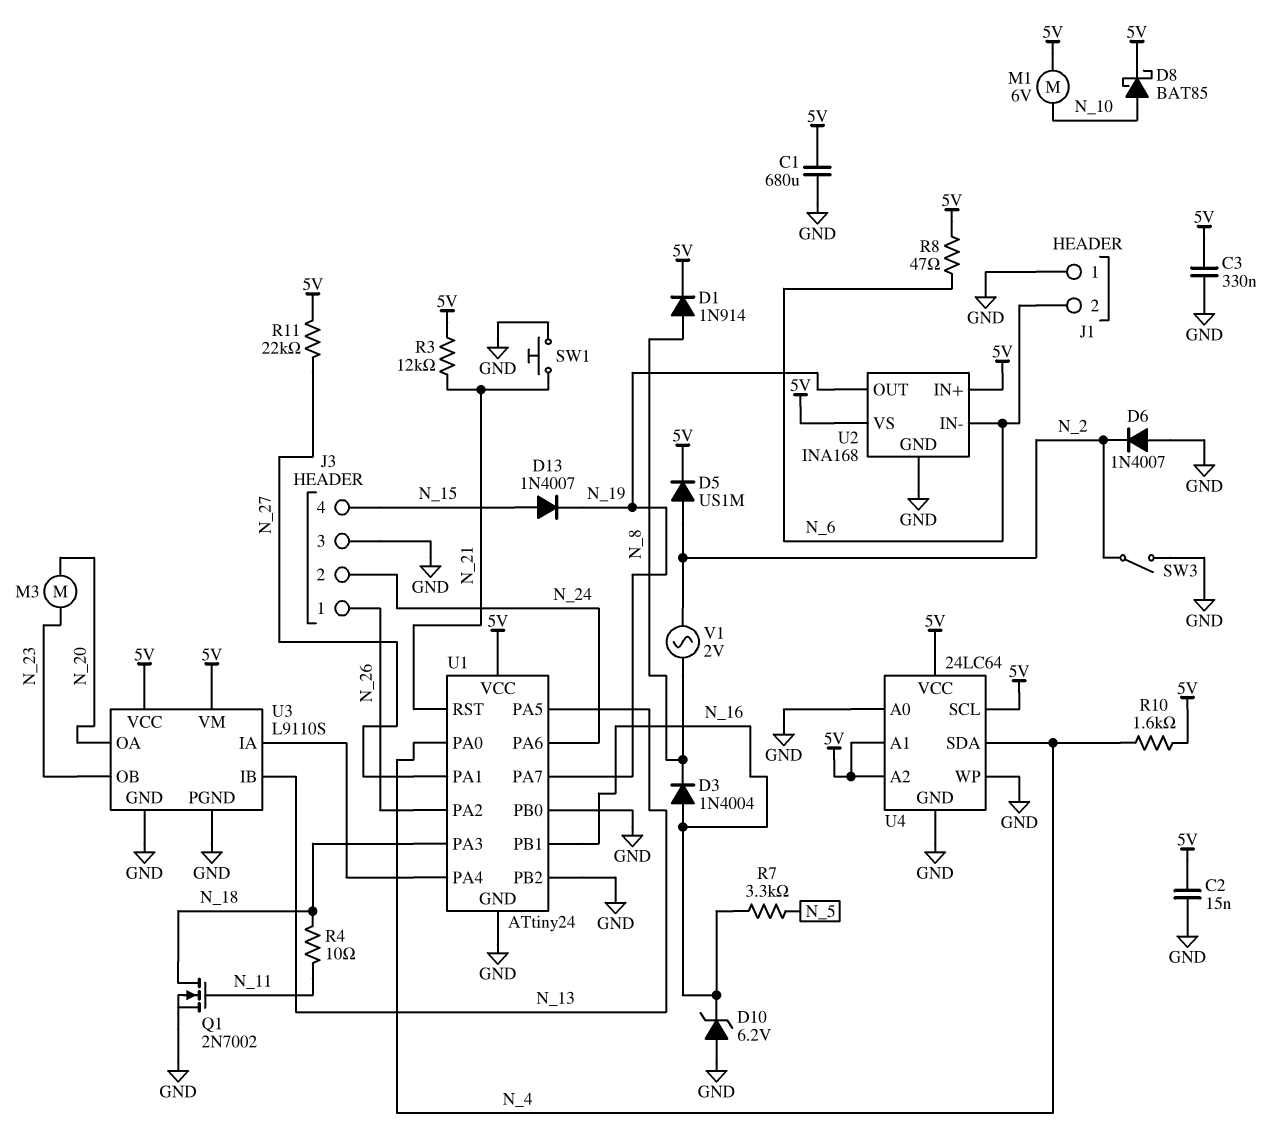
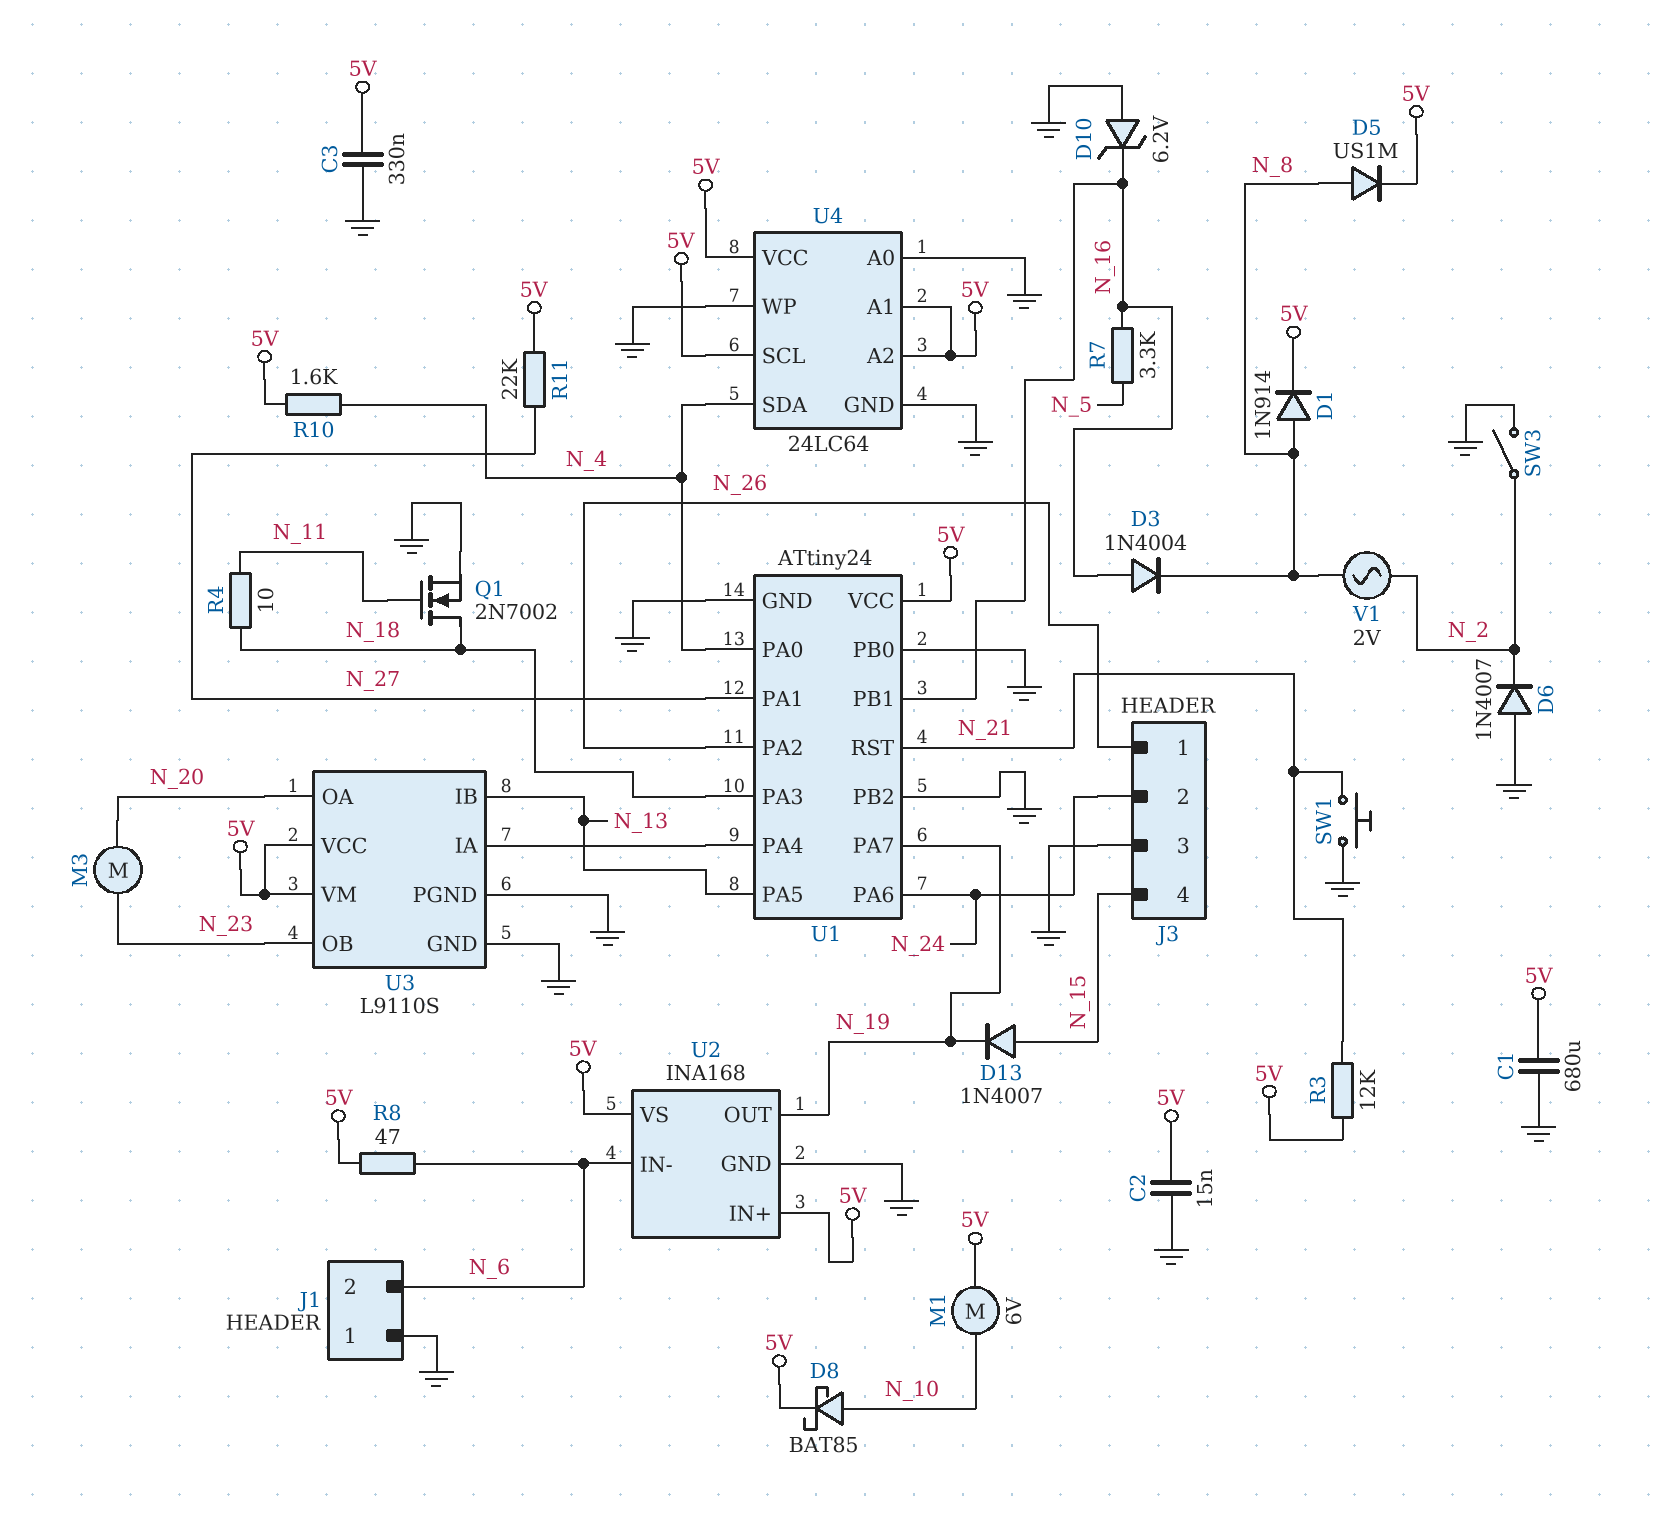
D5: diode US1M (A N_2, K 5V) -> diode US1M (A N_8, K 5V)

